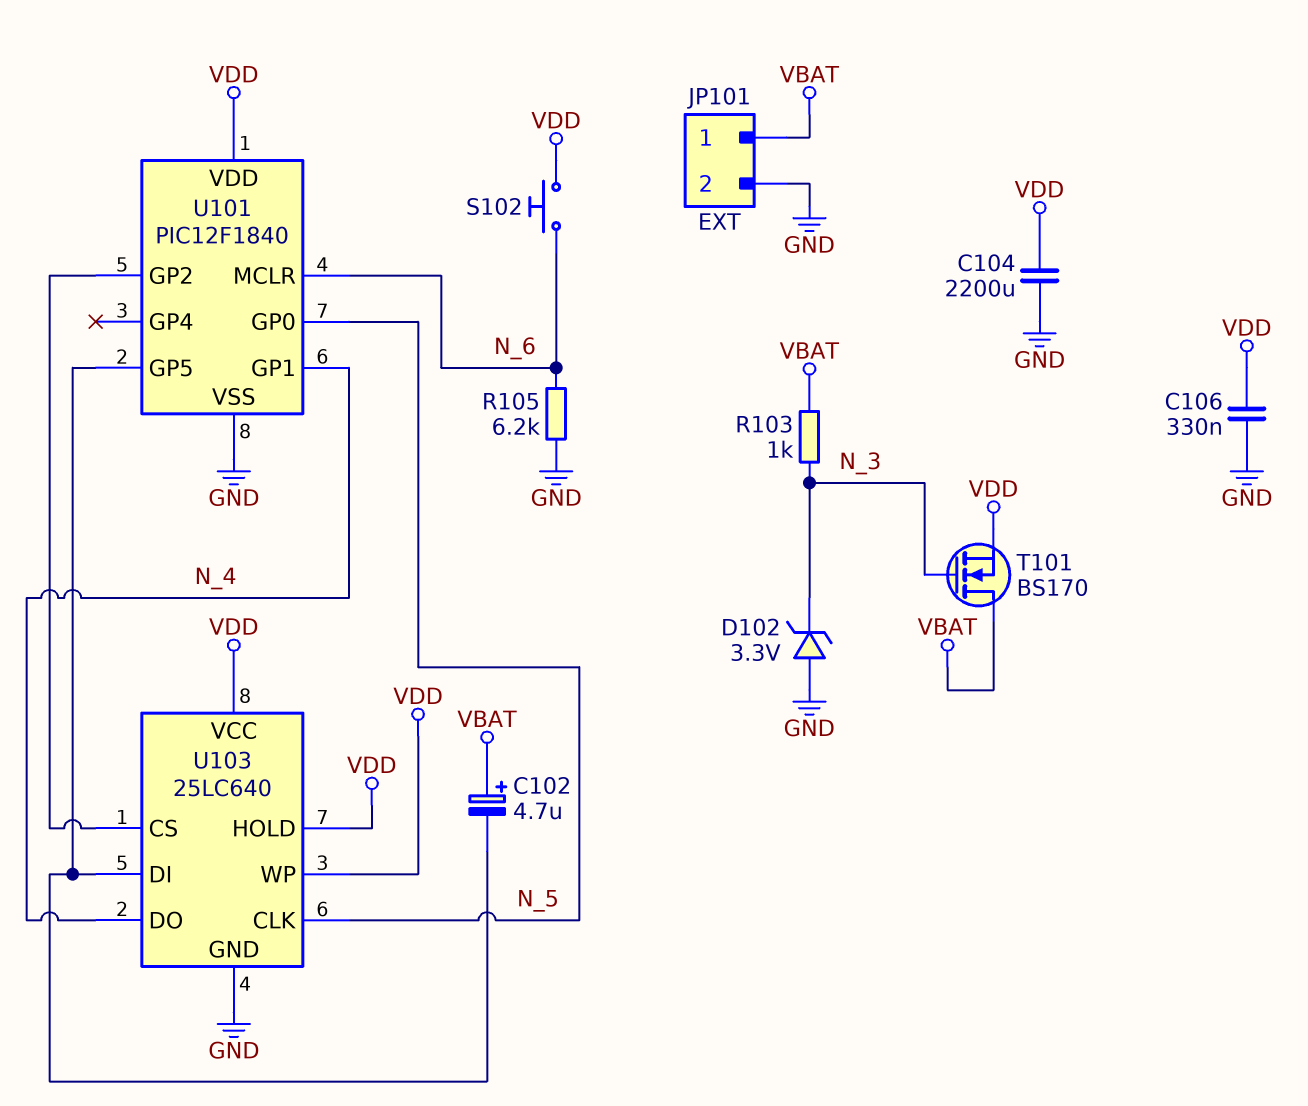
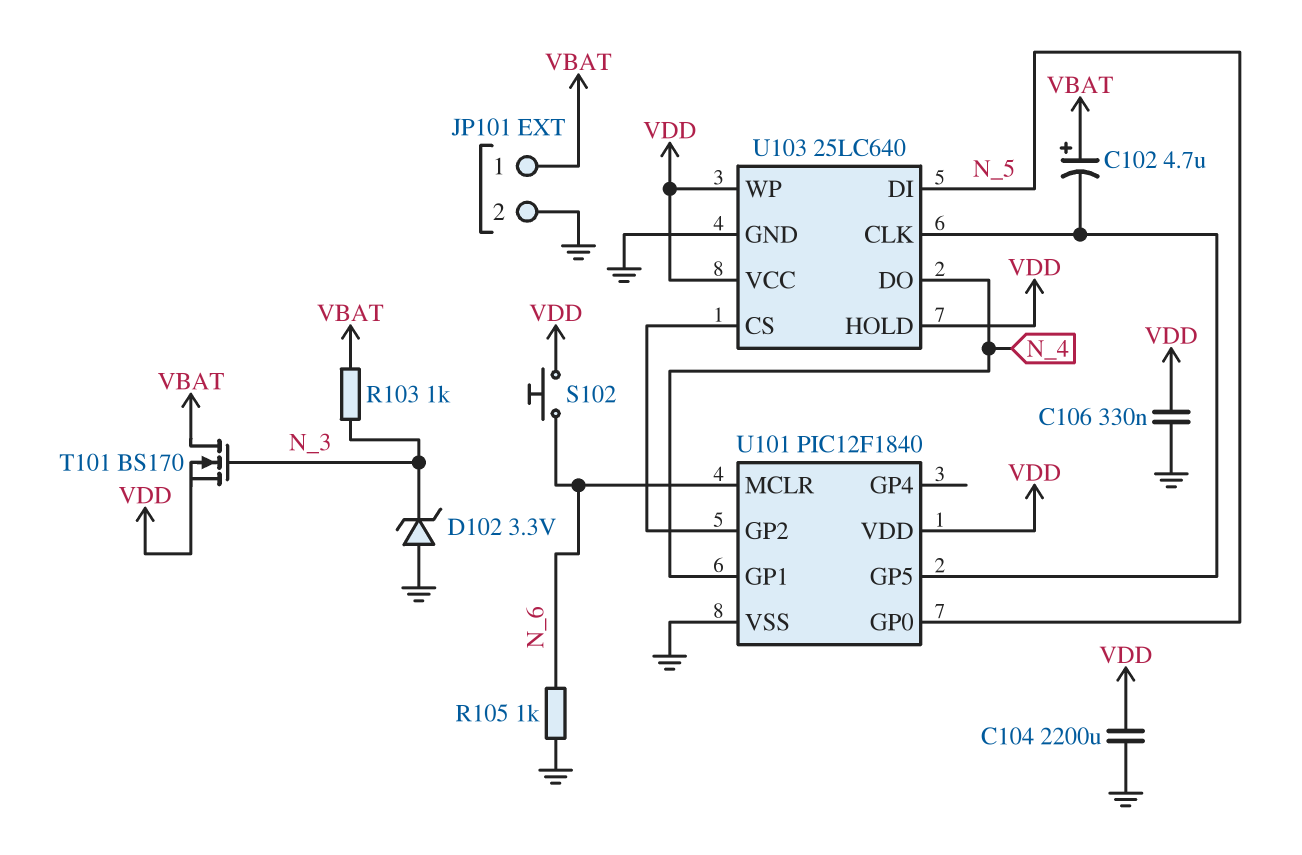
R105: 6.2k (GND, N_6) -> 1k (GND, N_6)
U103 pin CLK: N_5 -> U101/GP5
U103 pin DI: U101/GP5 -> N_5

